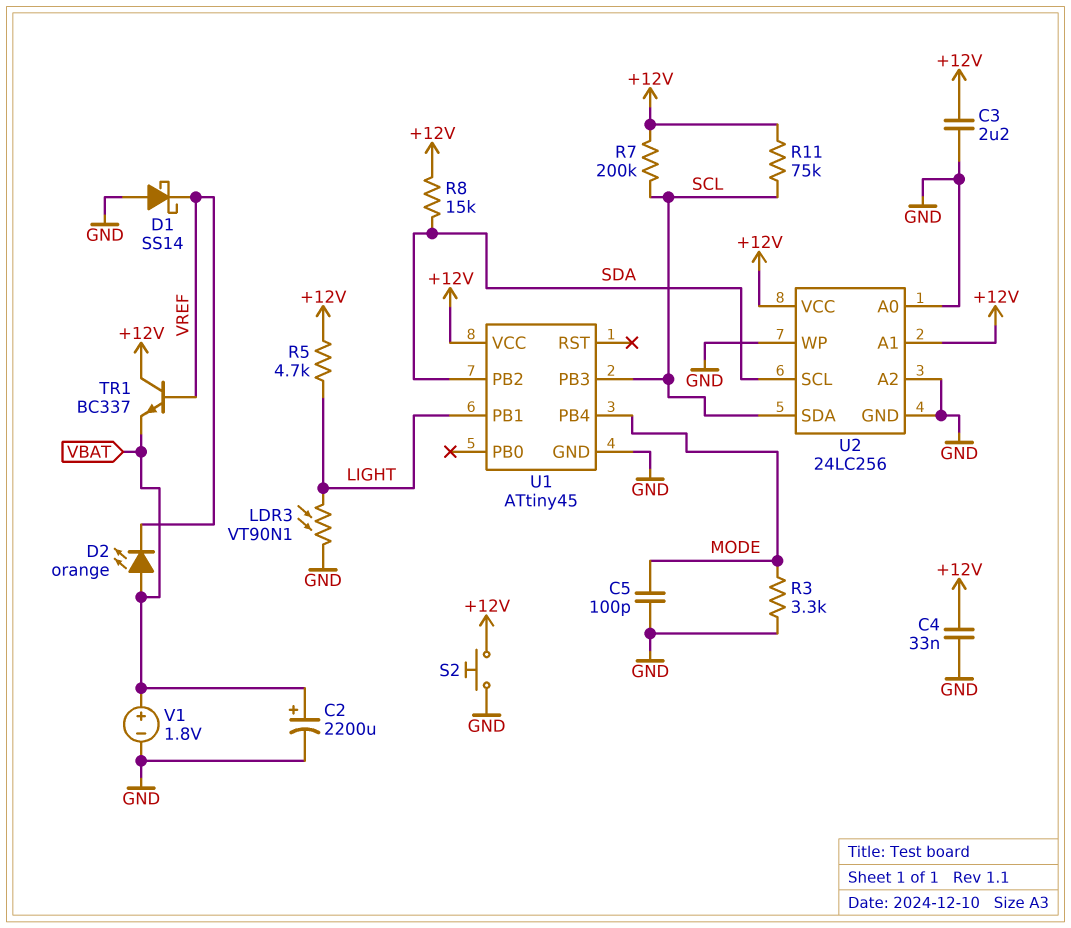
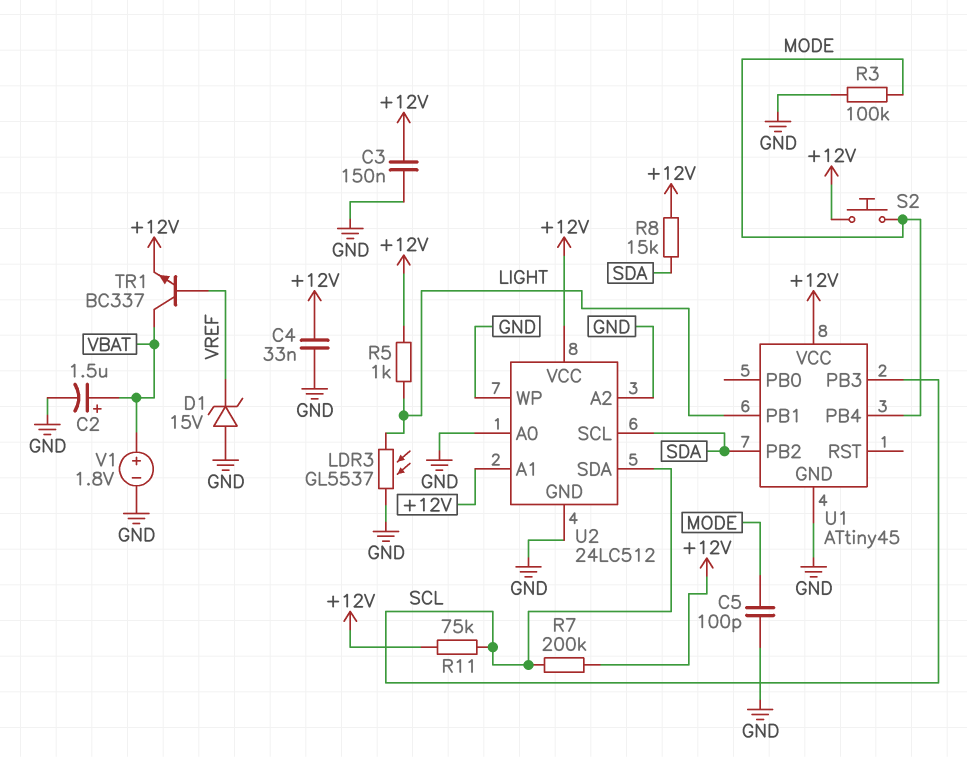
C2: 2200uF (plus VBAT, minus GND) -> 1.5uF (plus VBAT, minus GND)
C3: 2.2uF (+12V, GND) -> 150nF (+12V, GND)
D1: schottky SS14 (A GND, K VREF) -> zener 15V (A GND, K VREF)
D2: LED orange (A VBAT, K VREF) -> none
LDR3: VT90N1 (GND, LIGHT) -> GL5537 (GND, LIGHT)
R3: 3.3k (GND, MODE) -> 100k (GND, MODE)
R5: 4.7k (+12V, LIGHT) -> 1k (+12V, LIGHT)
S2: button (+12V, GND) -> button (+12V, MODE)
TR1: NPN BC337 (B VREF, C +12V, E VBAT) -> NPN BC337 (B VREF, C VBAT, E +12V)
U2: 24LC256 -> 24LC512

